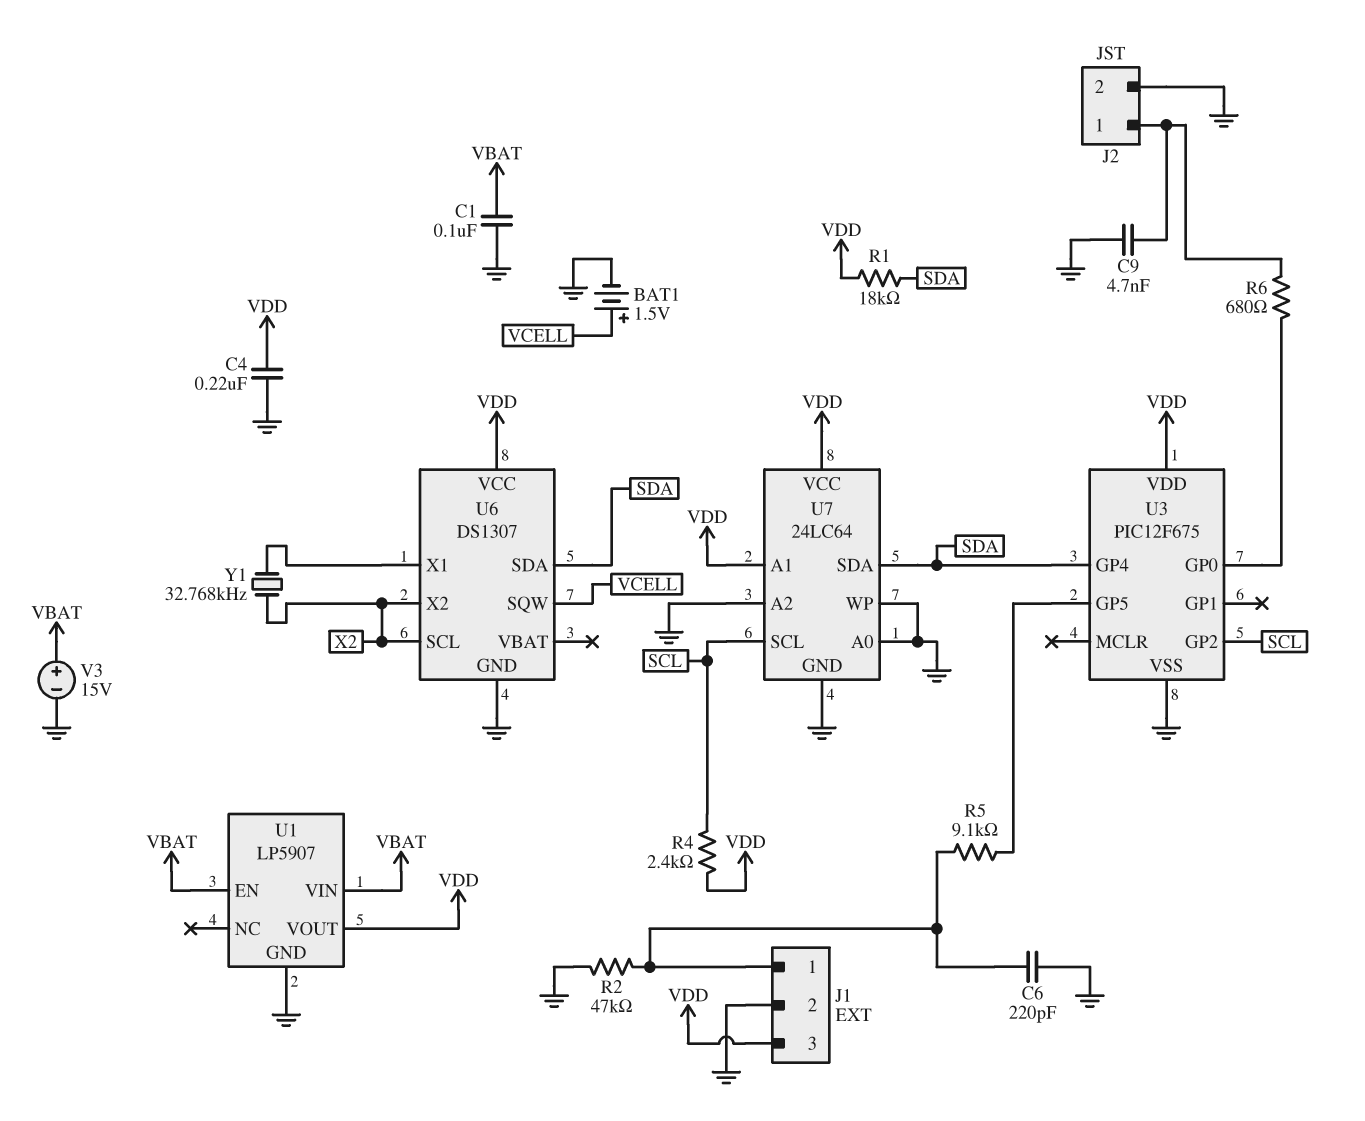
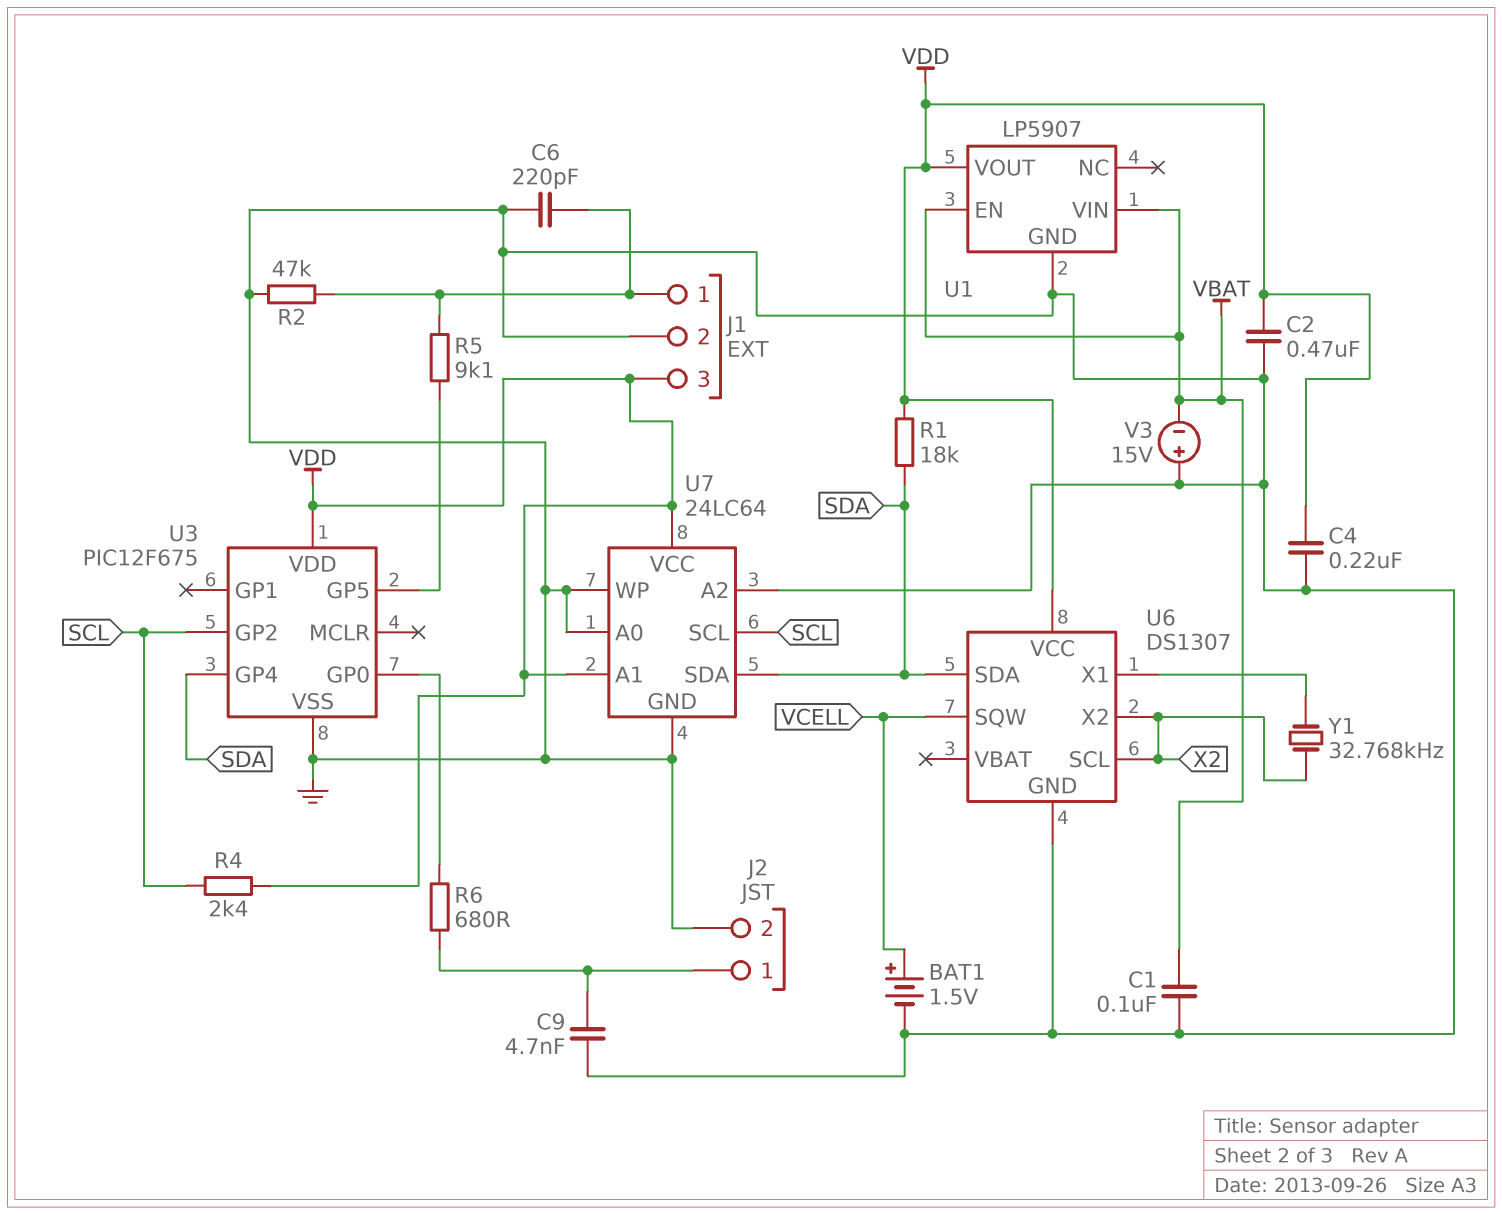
C2: none -> 470nF (GND, VDD)
V3: 15V (plus VBAT, minus GND) -> 15V (plus GND, minus VBAT)

